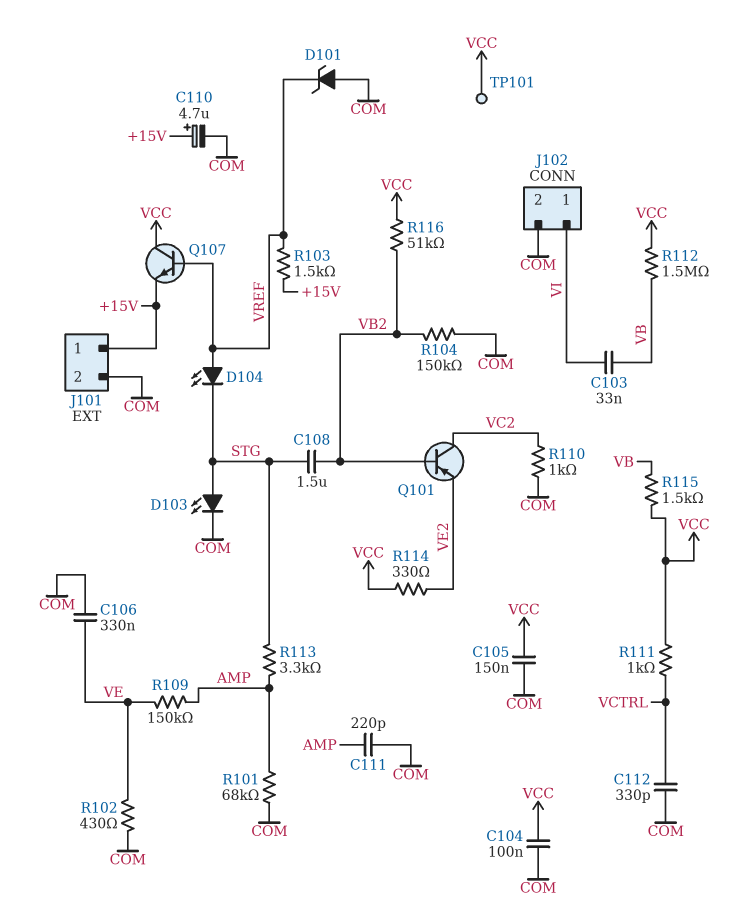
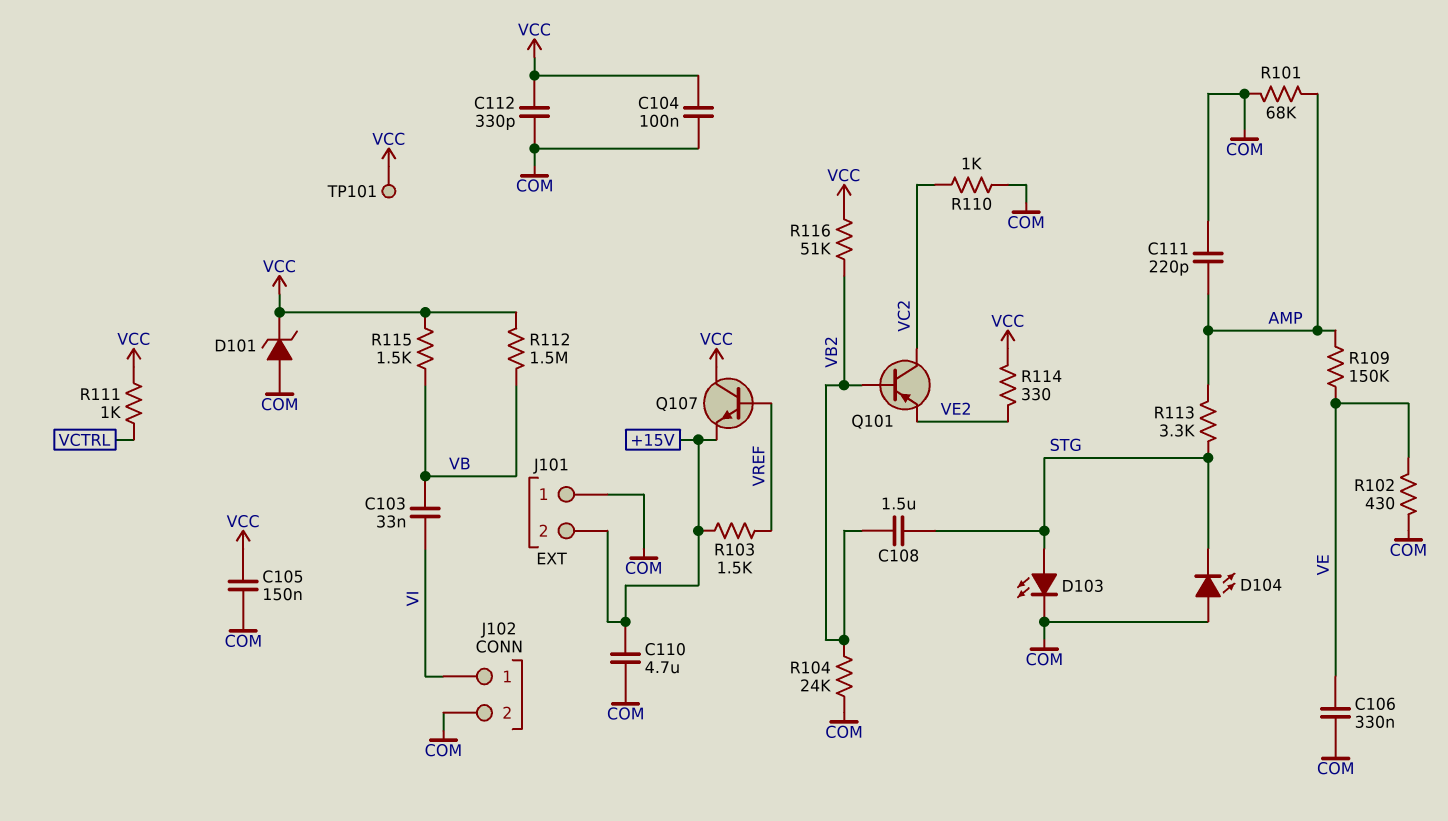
C110: 4.7uF (plus +15V, minus COM) -> 4.7uF (+15V, COM)
C112: 330pF (COM, VCTRL) -> 330pF (COM, VCC)
D101: zener (A COM, K VREF) -> zener (A COM, K VCC)
D104: LED (A VREF, K STG) -> LED (A COM, K STG)
J101 pin 1: +15V -> COM
J101 pin 2: COM -> +15V
R104: 150k (COM, VB2) -> 24k (COM, VB2)

